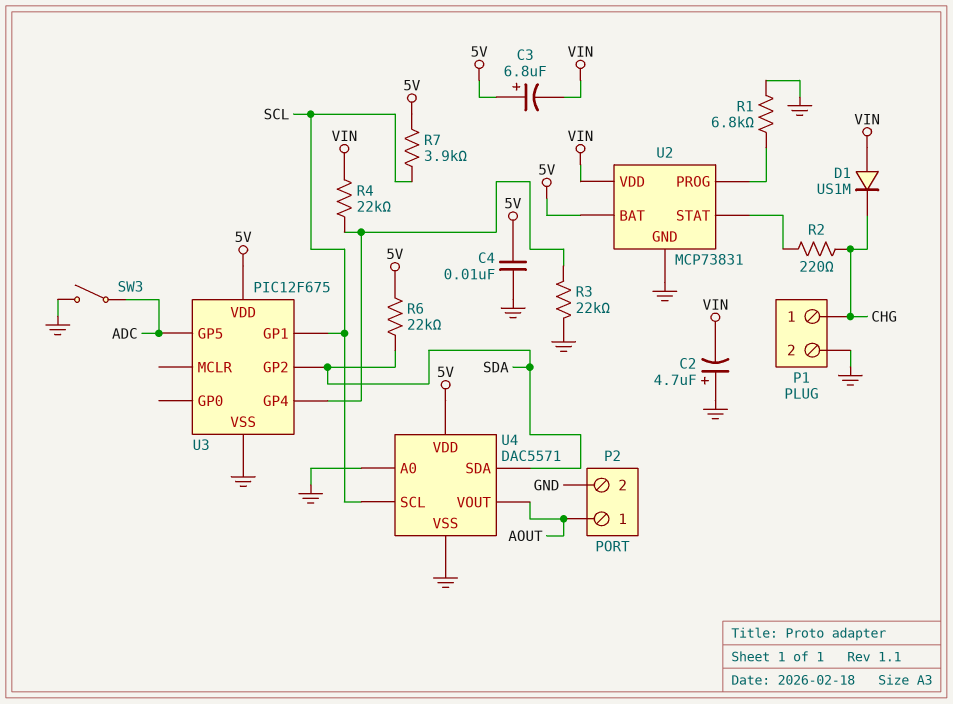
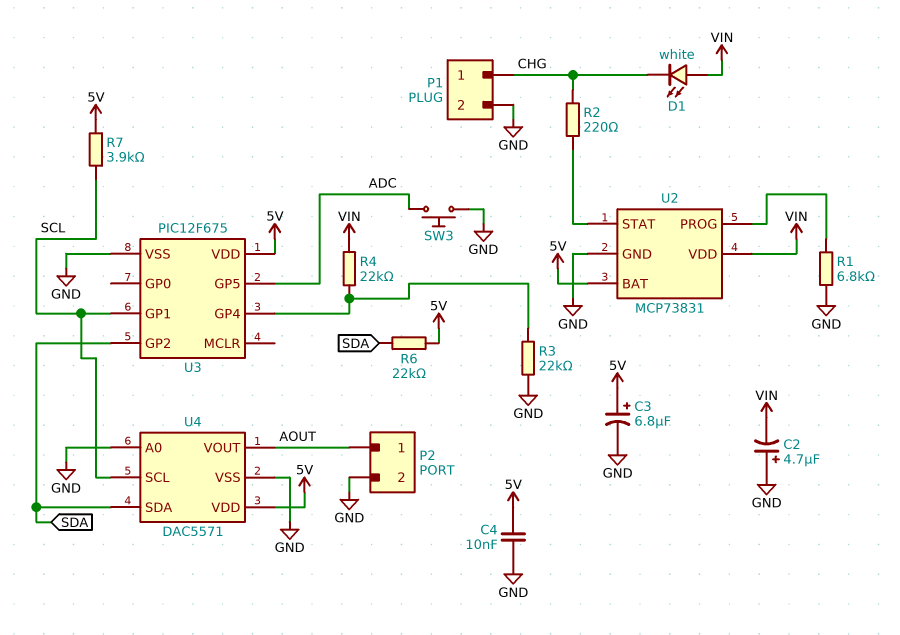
C3: 6.8uF (plus 5V, minus VIN) -> 6.8uF (plus 5V, minus GND)
D1: diode US1M (A VIN, K CHG) -> LED white (A VIN, K CHG)
SW3: switch (ADC, GND) -> button (ADC, GND)

